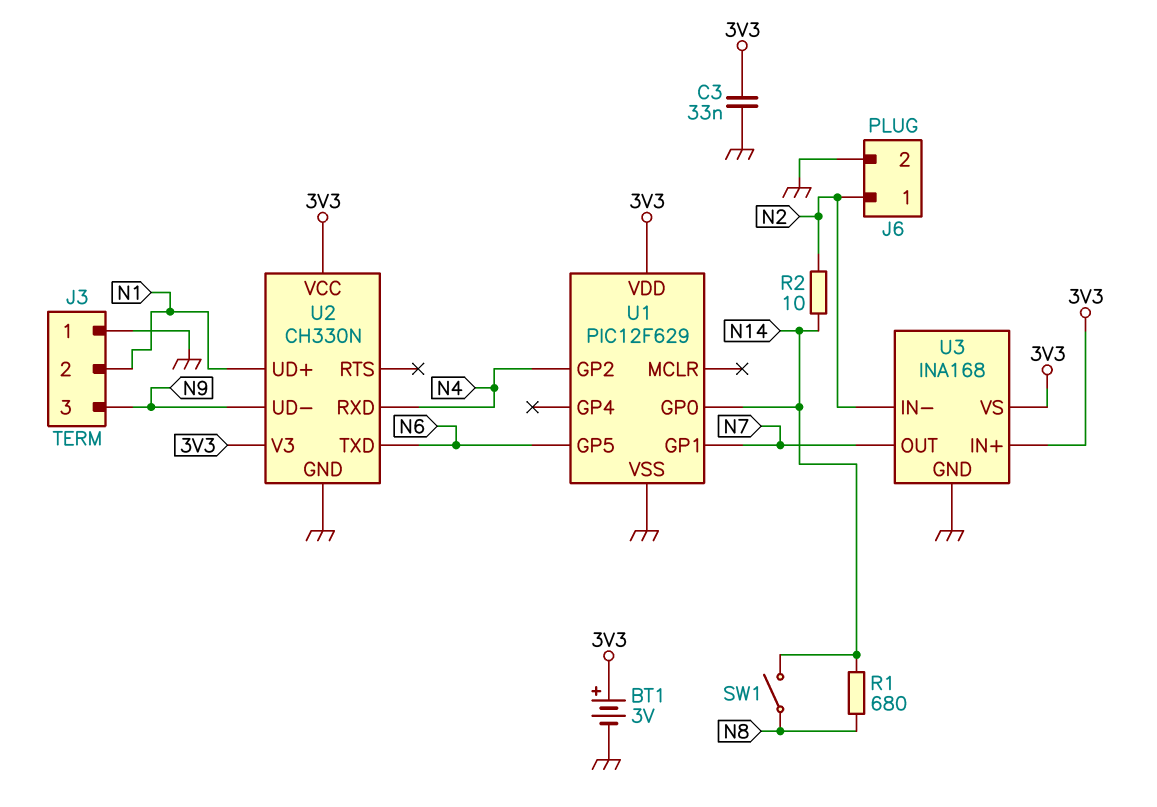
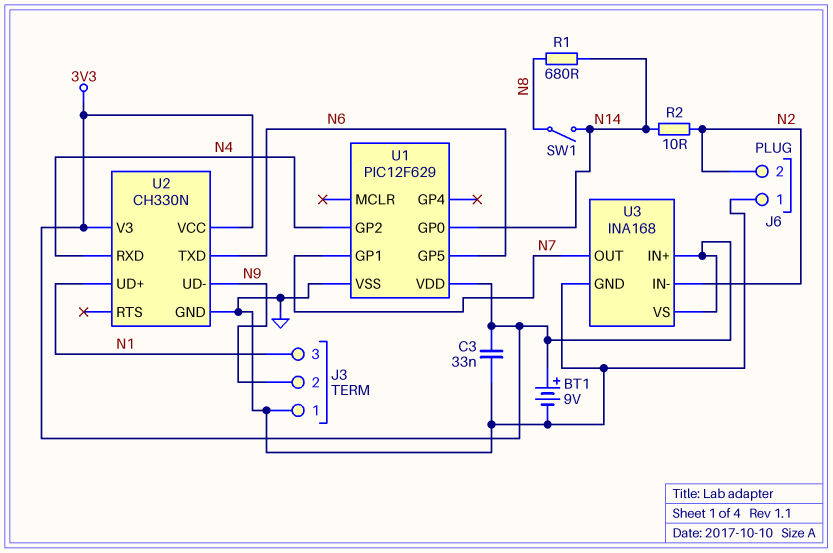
BT1: 3V (plus 3V3, minus GND) -> 9V (plus 3V3, minus GND)
J3 pin 2: N1 -> N9
J3 pin 3: N9 -> N1
J6 pin 1: N2 -> GND
J6 pin 2: GND -> N2

